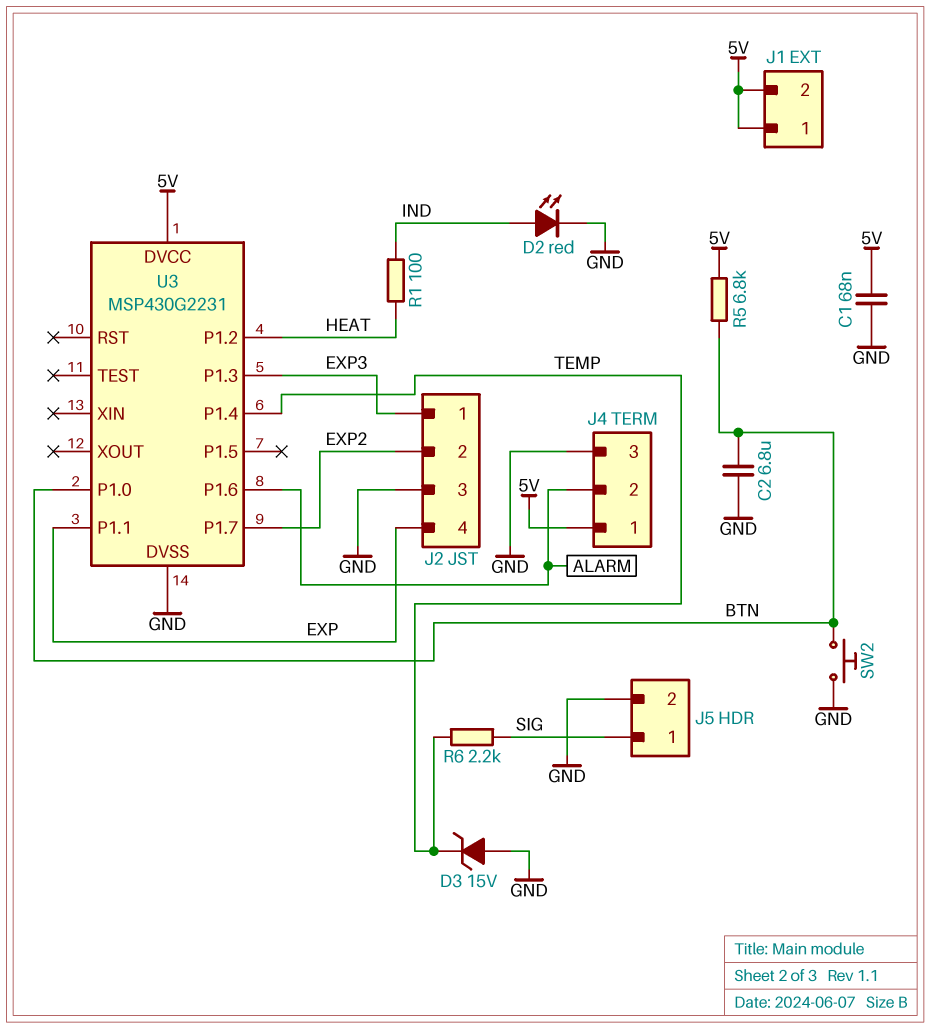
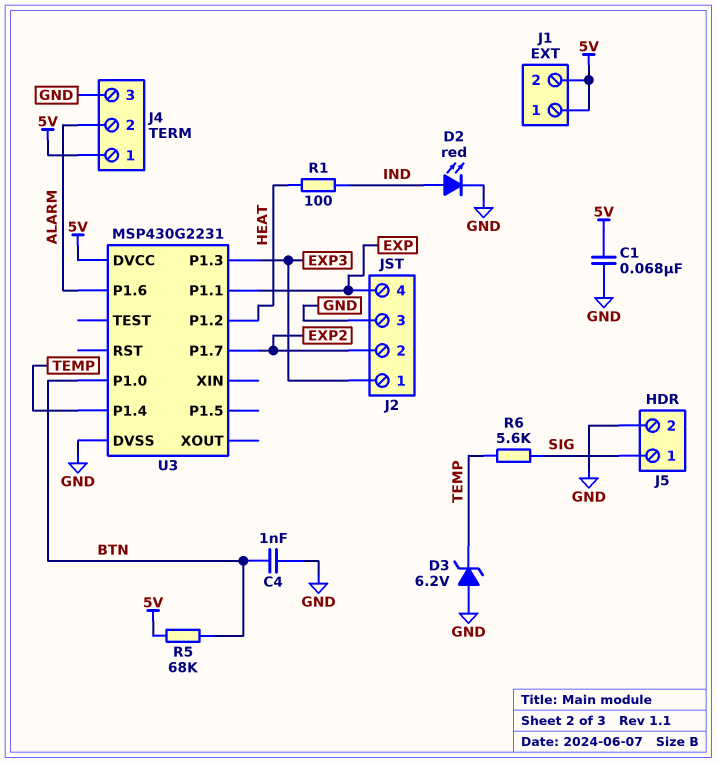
C2: 6.8uF (BTN, GND) -> none
C4: none -> 1nF (BTN, GND)
D3: zener 15V (A GND, K TEMP) -> zener 6.2V (A GND, K TEMP)
R5: 6.8k (5V, BTN) -> 68k (5V, BTN)
R6: 2.2k (SIG, TEMP) -> 5.6k (SIG, TEMP)
SW2: button (BTN, GND) -> none

